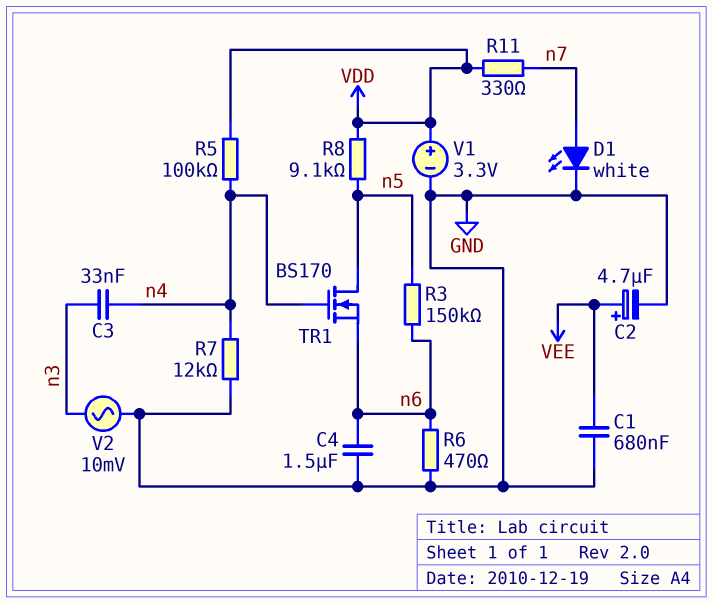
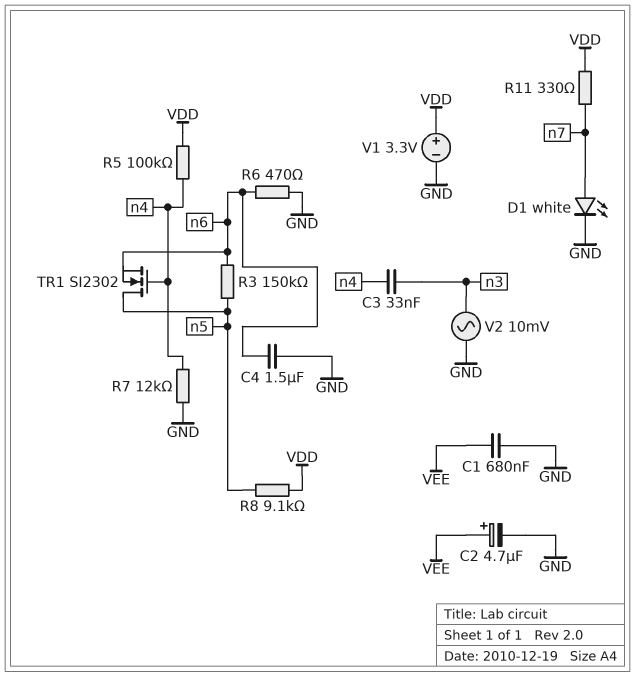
TR1: NMOS BS170 (G n4, D n5, S n6) -> NMOS SI2302 (G n4, D n5, S n6)

